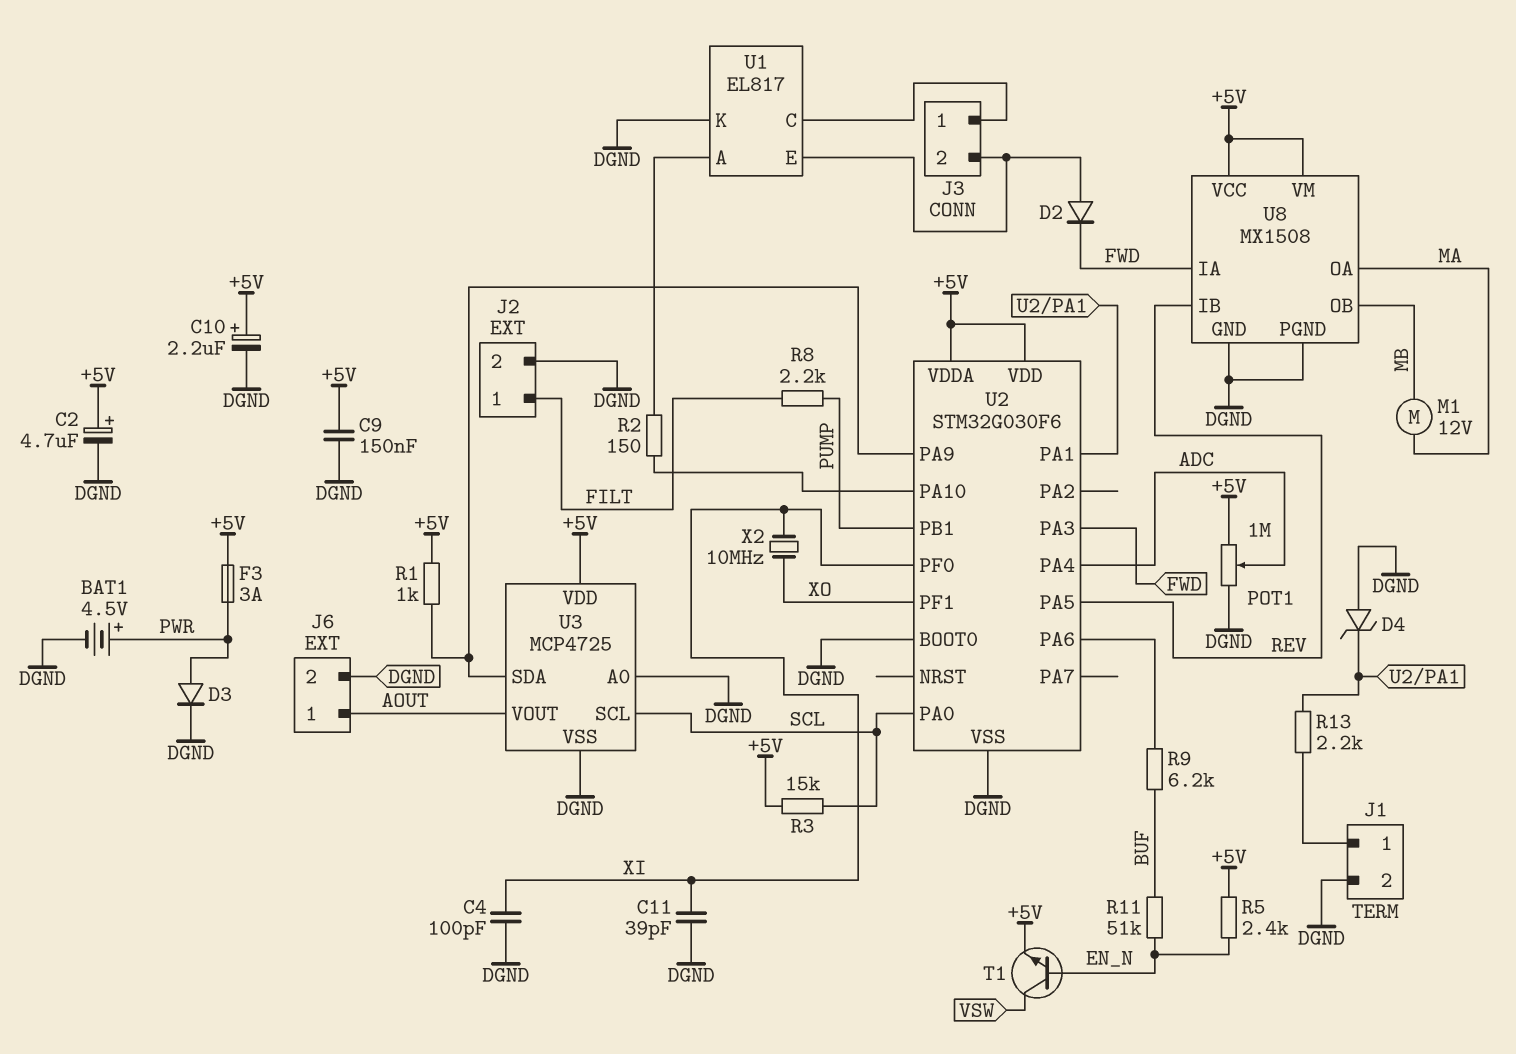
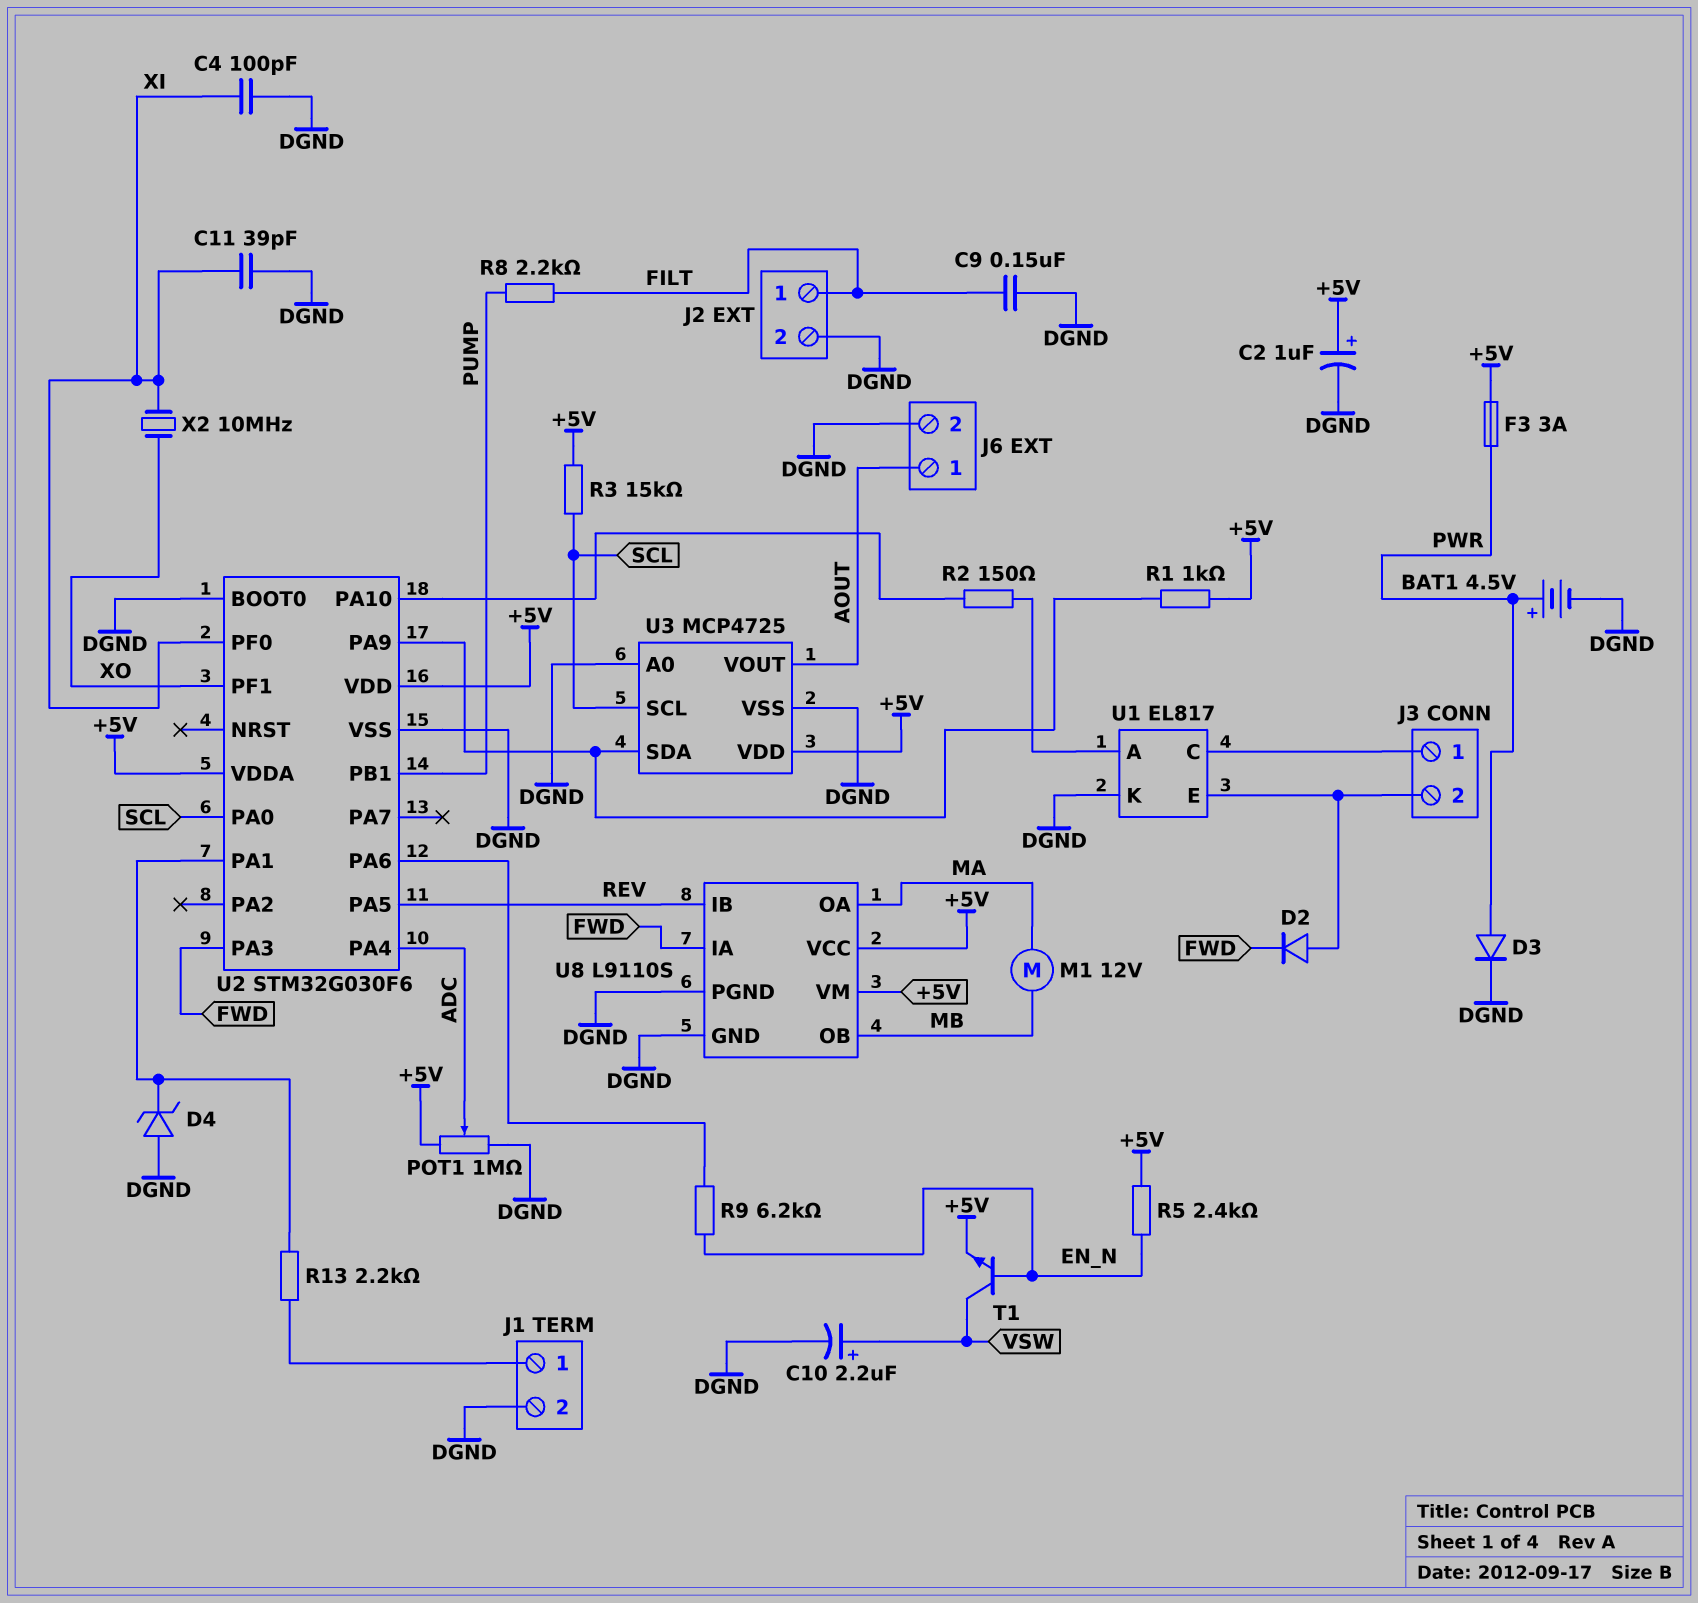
C2: 4.7uF (plus +5V, minus DGND) -> 1uF (plus +5V, minus DGND)
C9: 150nF (+5V, DGND) -> 150nF (DGND, FILT)
C10: 2.2uF (plus +5V, minus DGND) -> 2.2uF (plus VSW, minus DGND)
R9: 6.2k (BUF, U2/PA6) -> 6.2k (EN_N, U2/PA6)
R11: 51k (BUF, EN_N) -> none
U8: MX1508 -> L9110S

